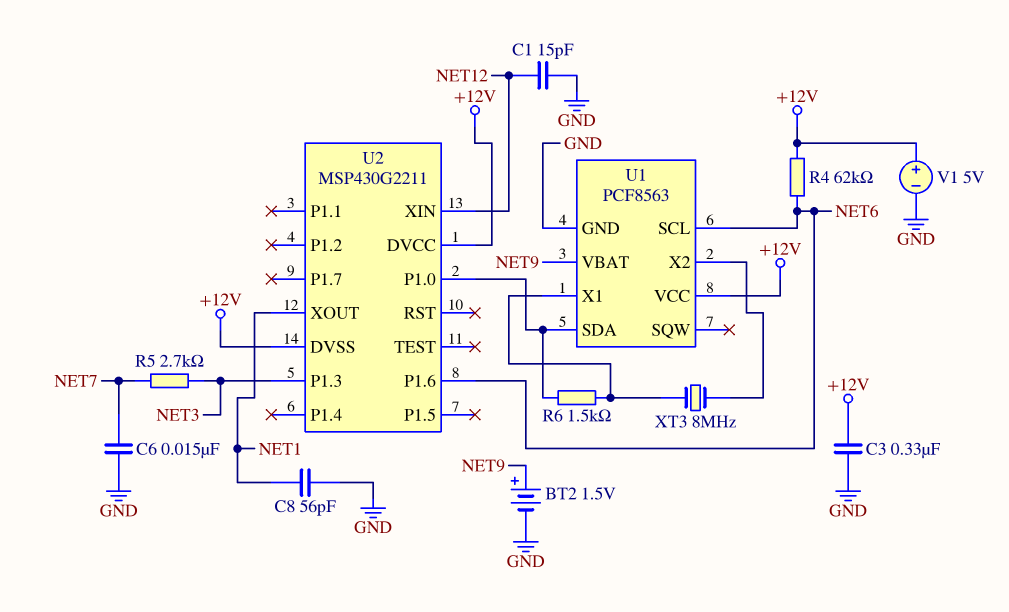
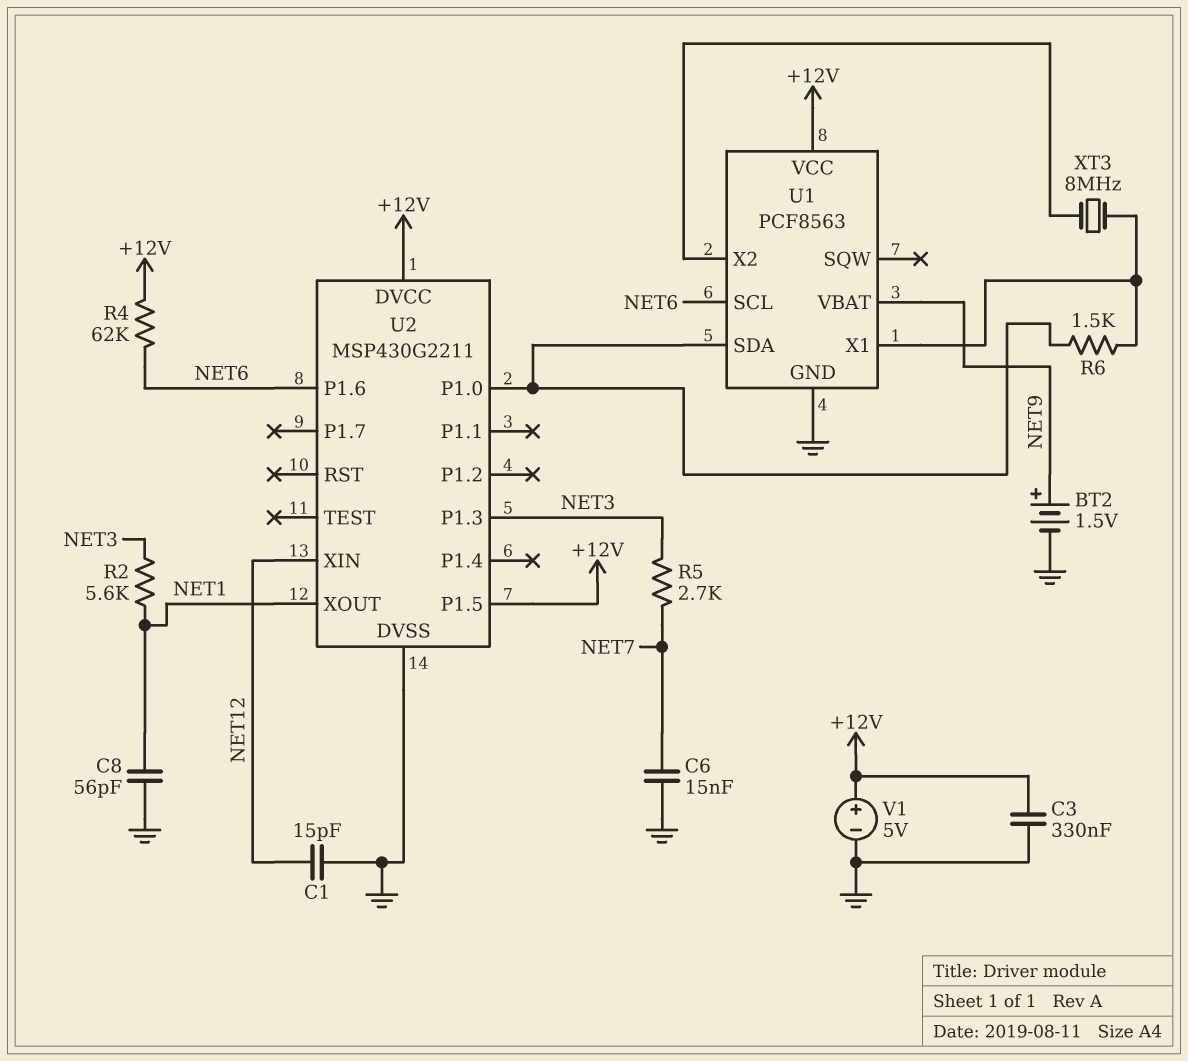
R2: none -> 5.6k (NET1, NET3)
U2 pin DVSS: +12V -> GND
U2 pin P1.5: none -> +12V

